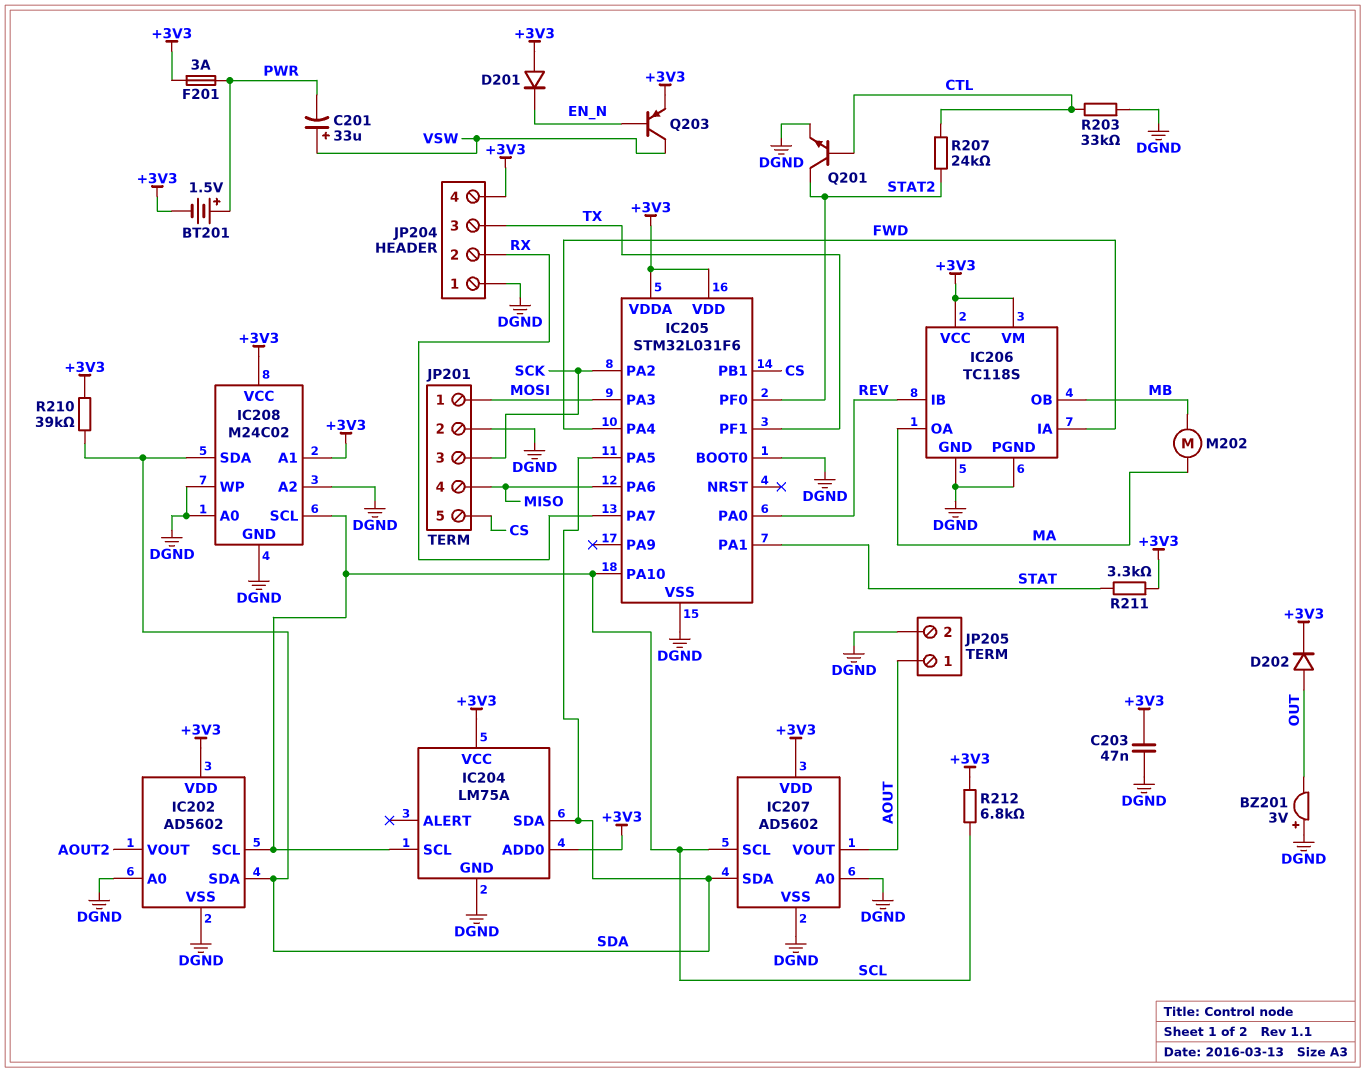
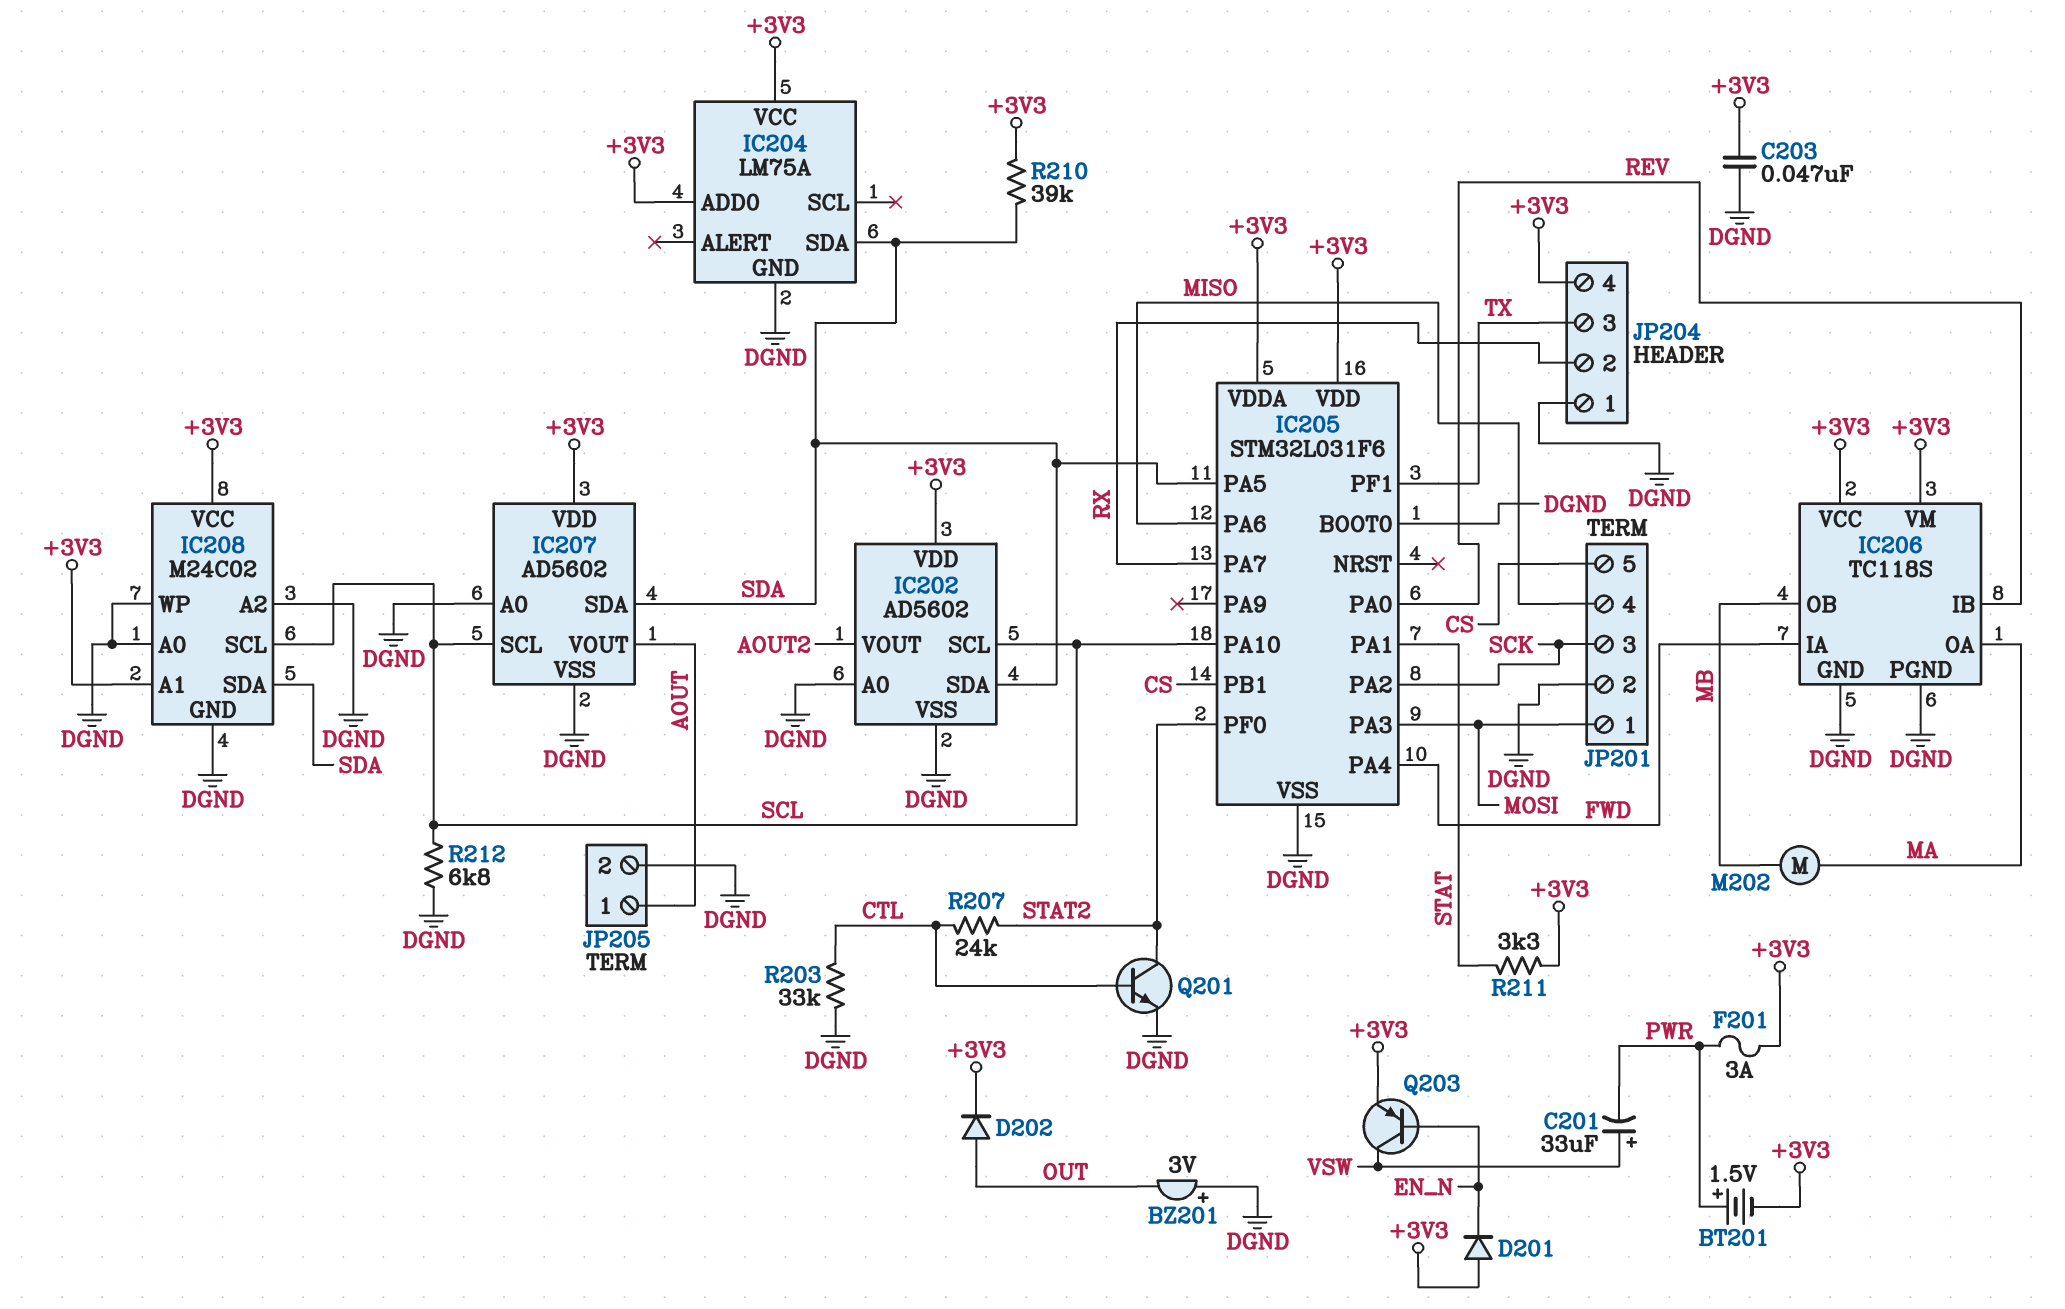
IC204 pin SCL: SCL -> none
R212: 6.8k (+3V3, SCL) -> 6.8k (DGND, SCL)

